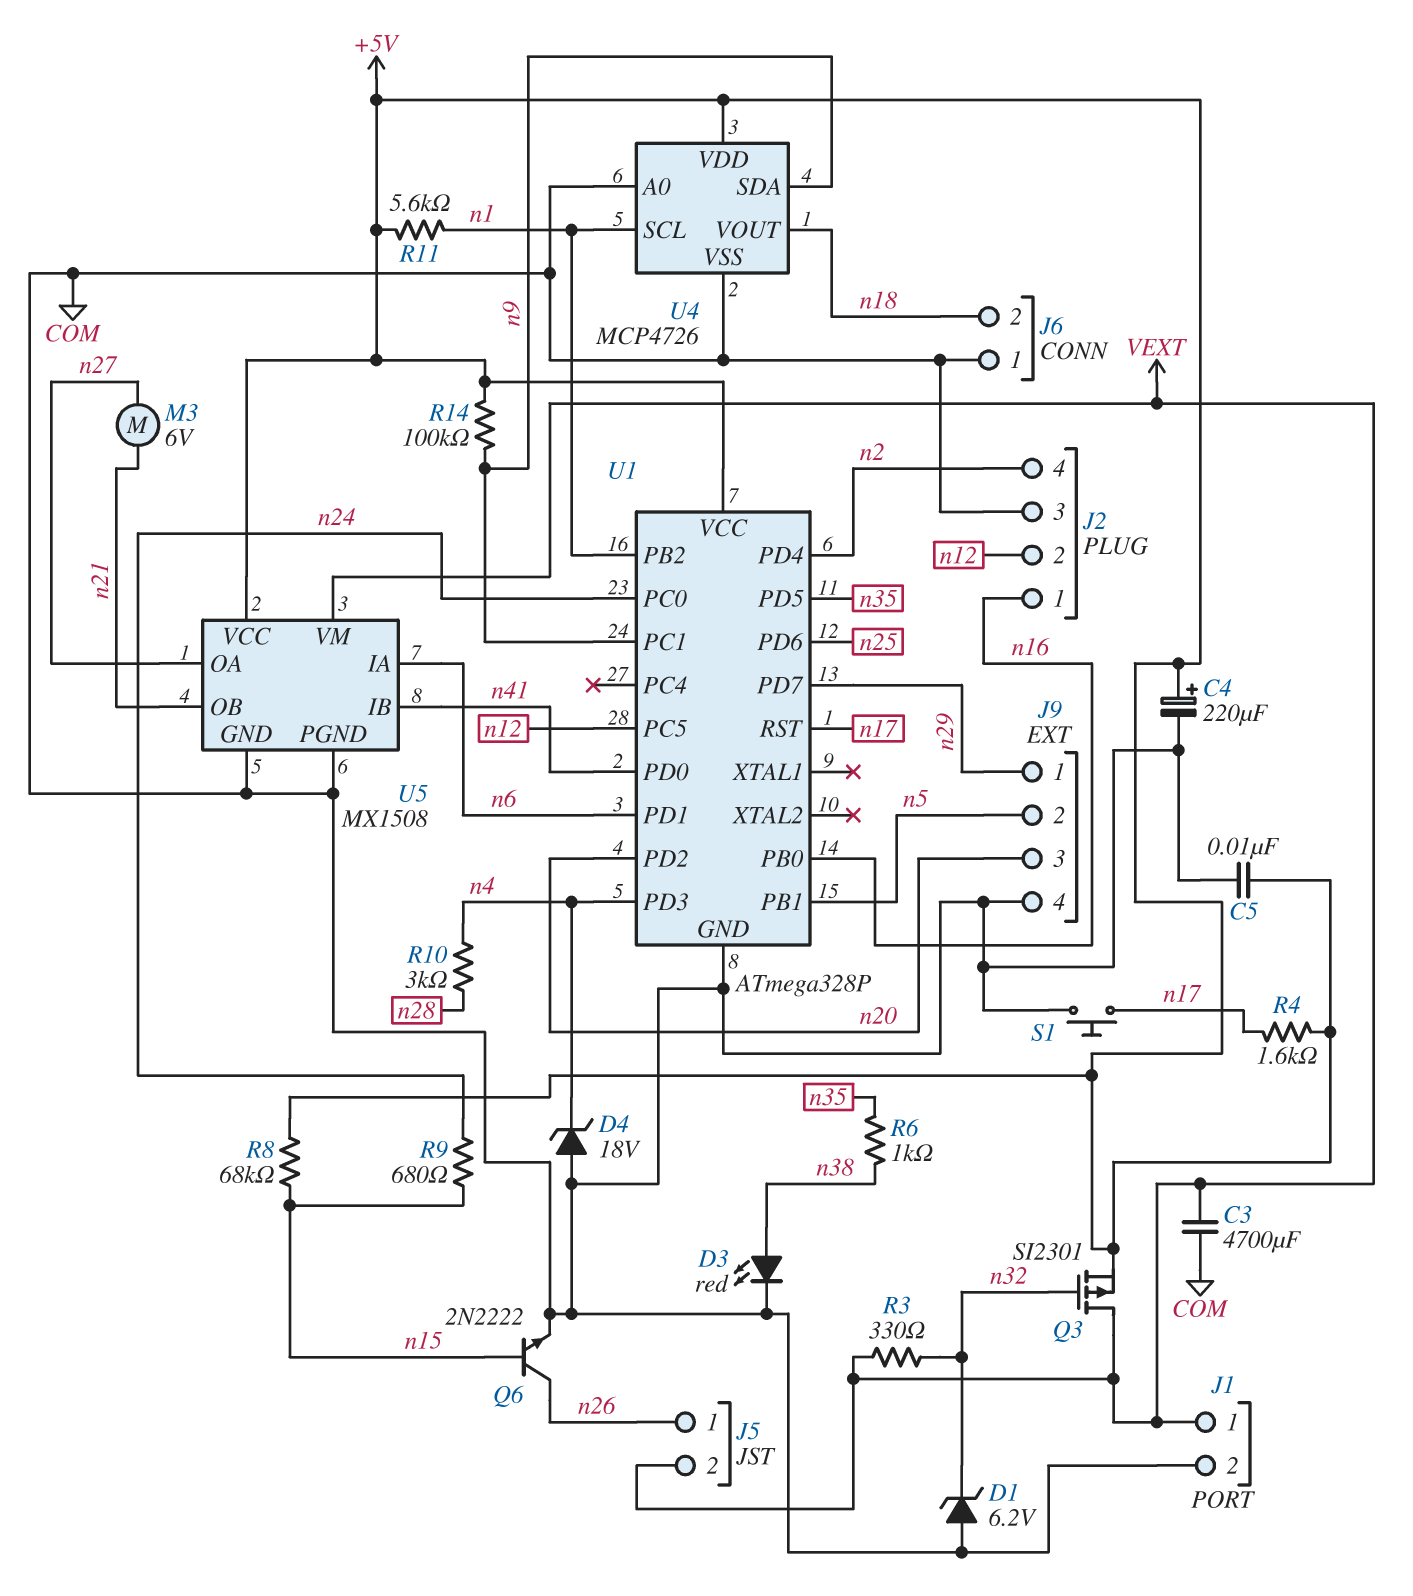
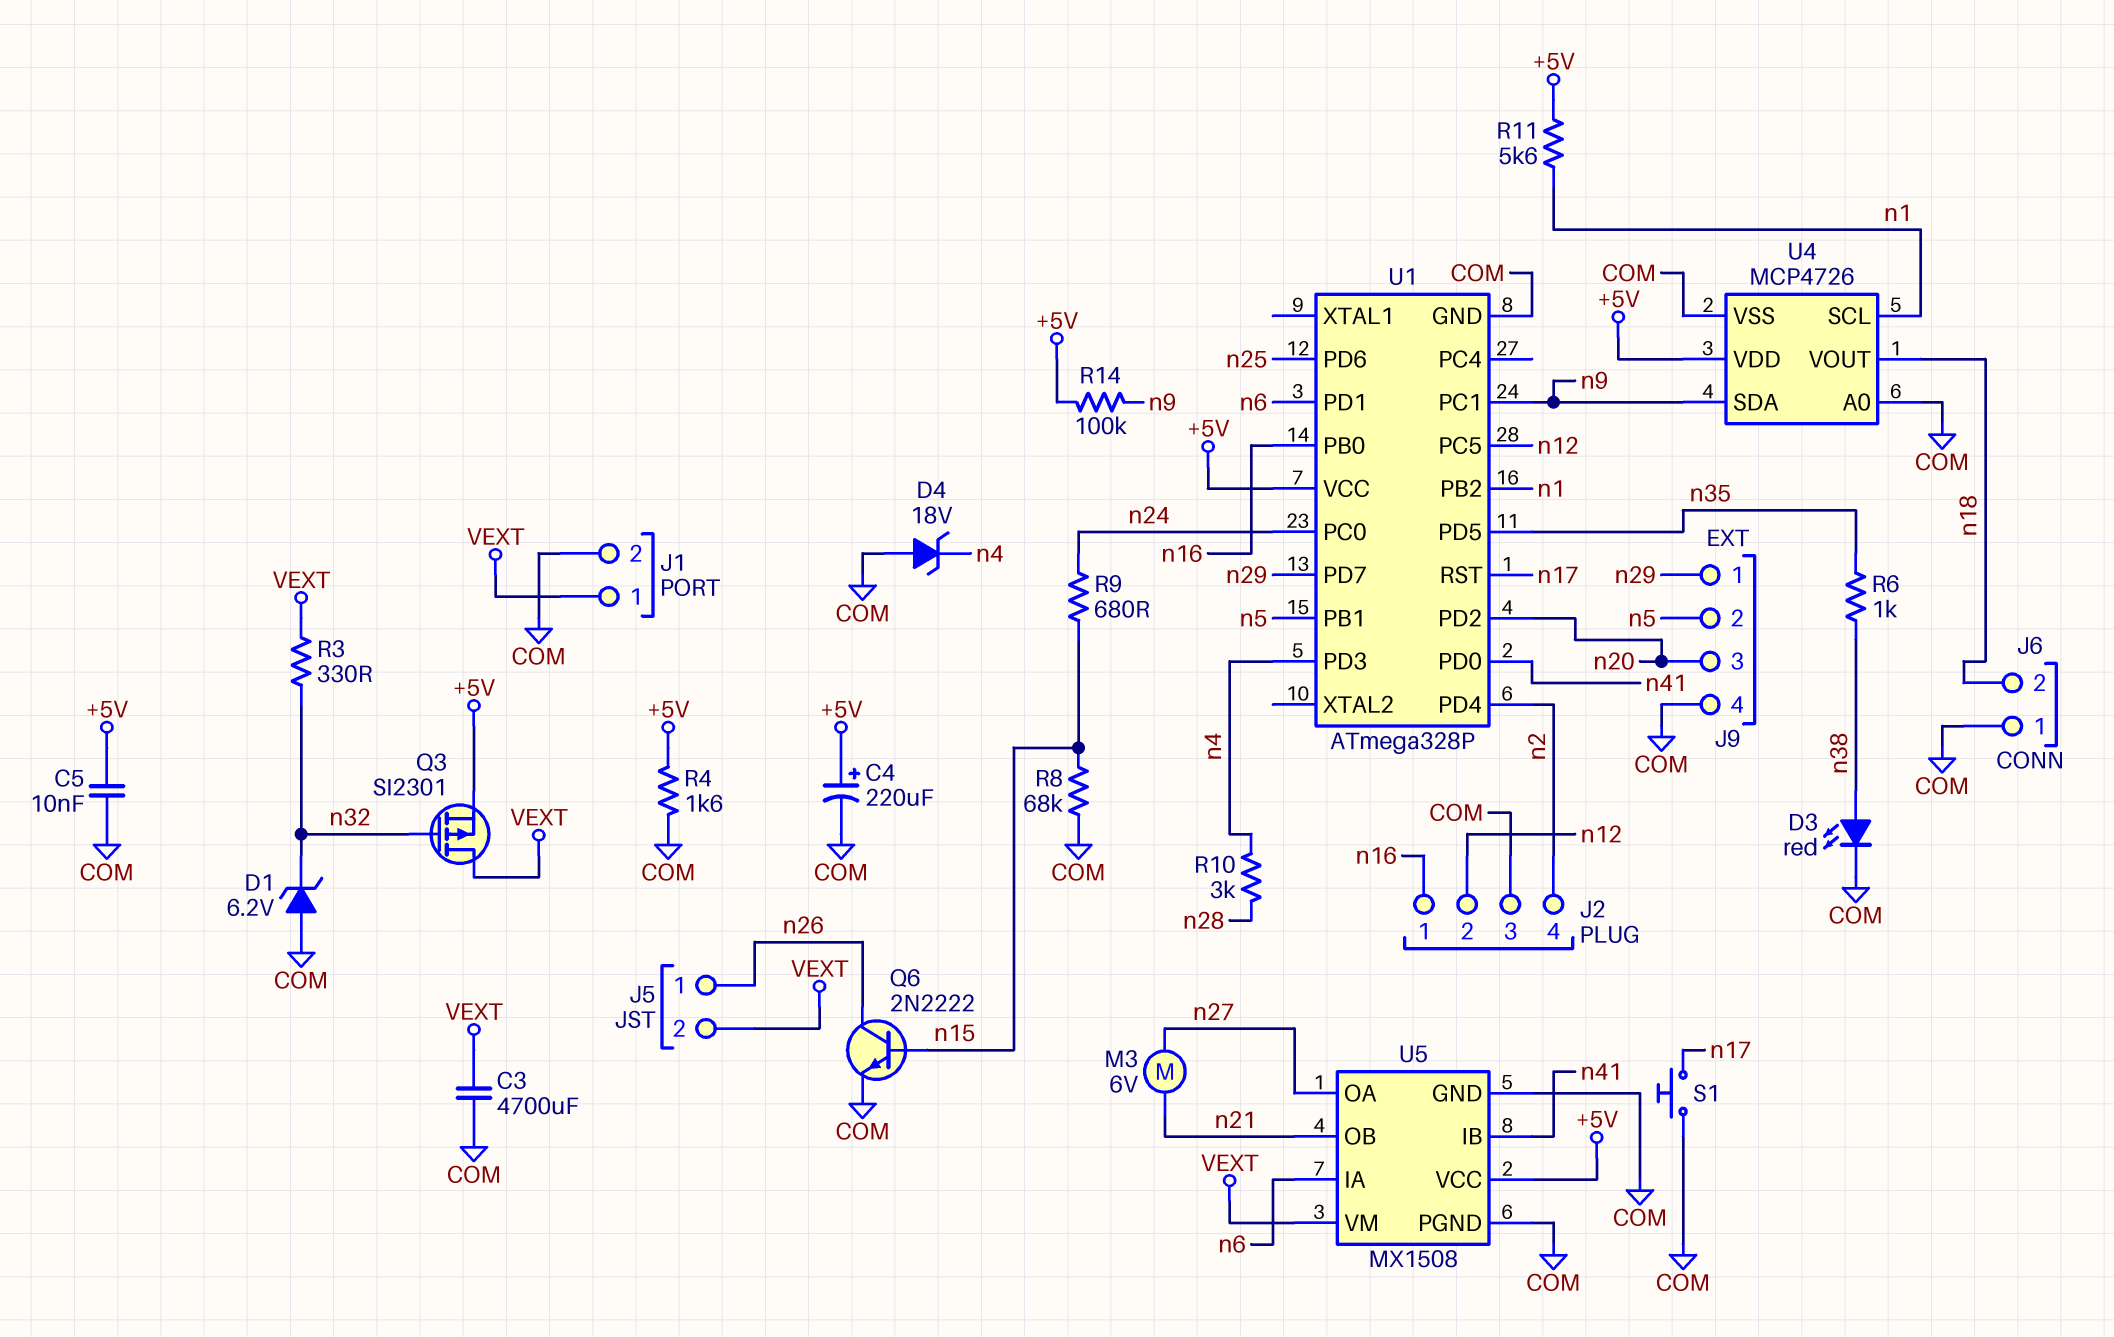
R4: 1.6k (+5V, n17) -> 1.6k (+5V, COM)
R8: 68k (+5V, n15) -> 68k (COM, n15)

